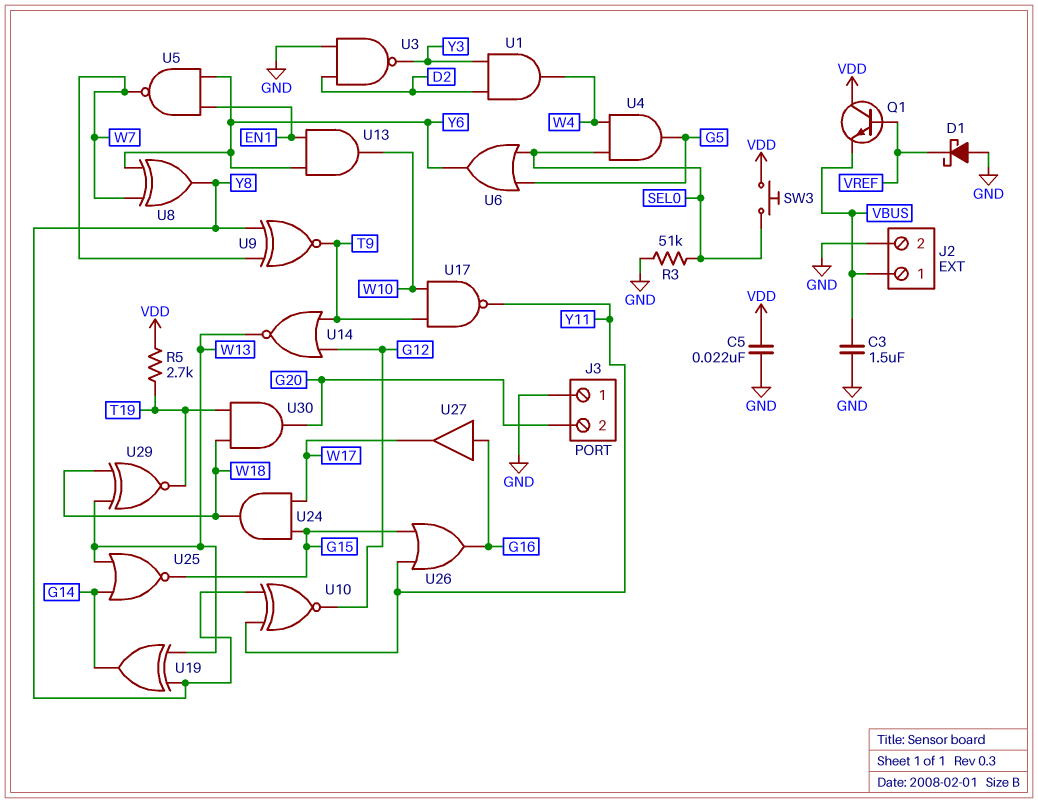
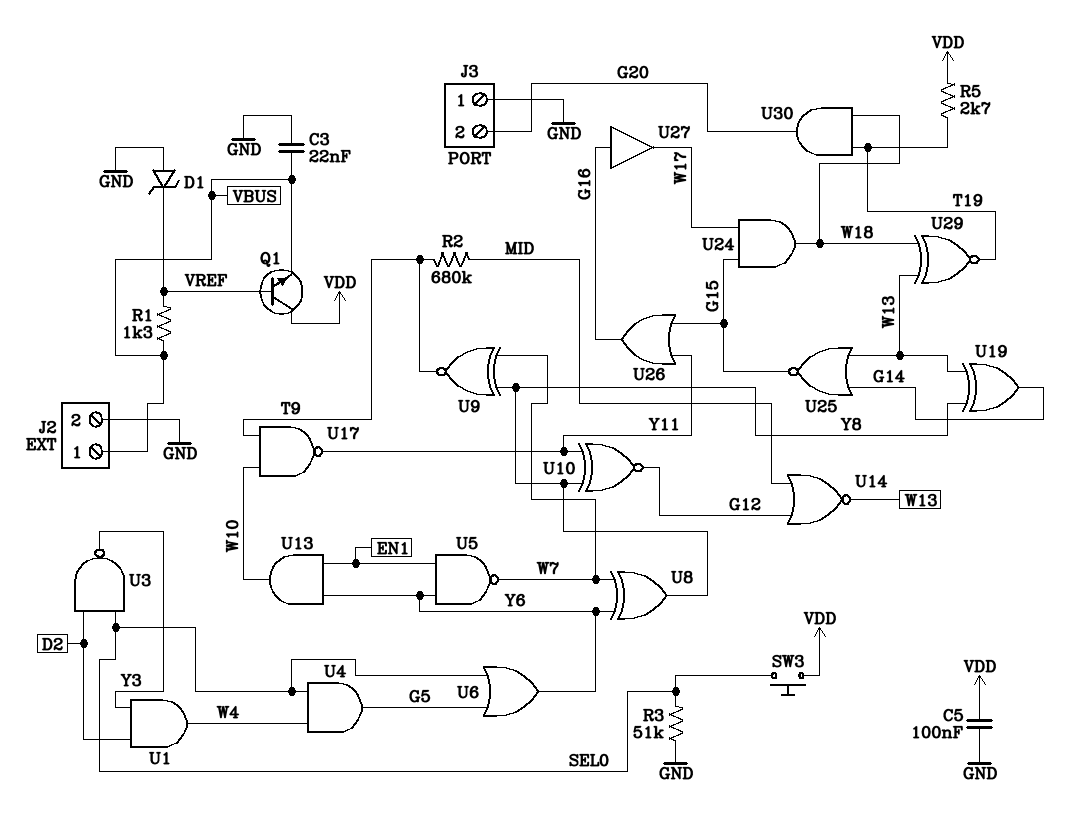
C3: 1.5uF (GND, VBUS) -> 22nF (GND, VBUS)
C5: 22nF (GND, VDD) -> 100nF (GND, VDD)
D1: schottky (A GND, K VREF) -> zener (A GND, K VREF)
R1: none -> 1.3k (VBUS, VREF)
R2: none -> 680k (MID, T9)
U3: NAND (in D2, in GND, out Y3) -> NAND (in D2, in SEL0, out Y3)
U14: NOR (in G12, in T9, out W13) -> NOR (in G12, in MID, out W13)

